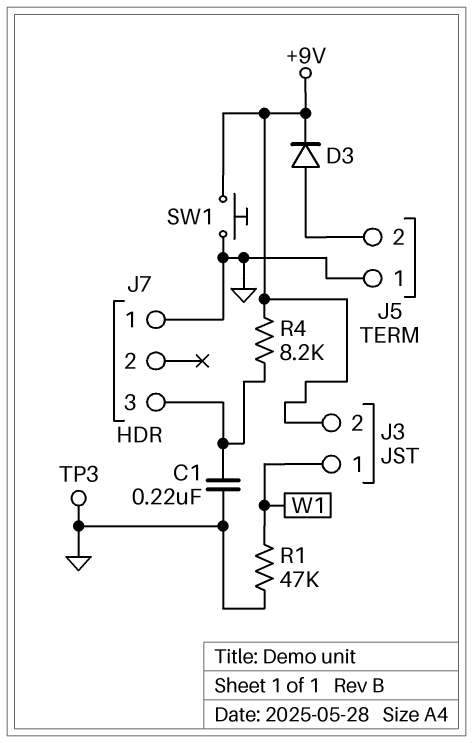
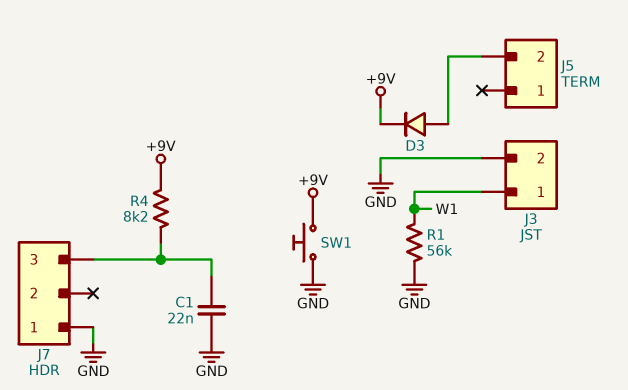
C1: 220nF (GND, J7/3) -> 22nF (GND, J7/3)
J3 pin 2: +9V -> GND
J5 pin 1: GND -> none
R1: 47k (GND, W1) -> 56k (GND, W1)
TP3: test point (GND) -> none

